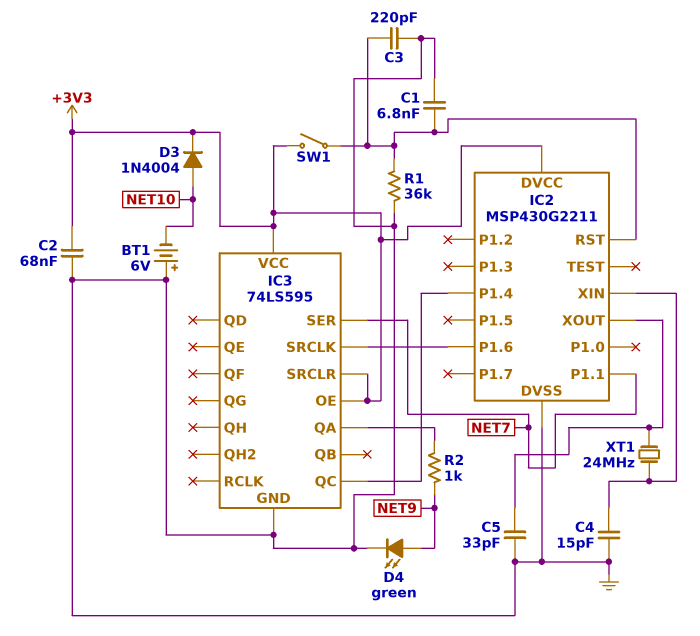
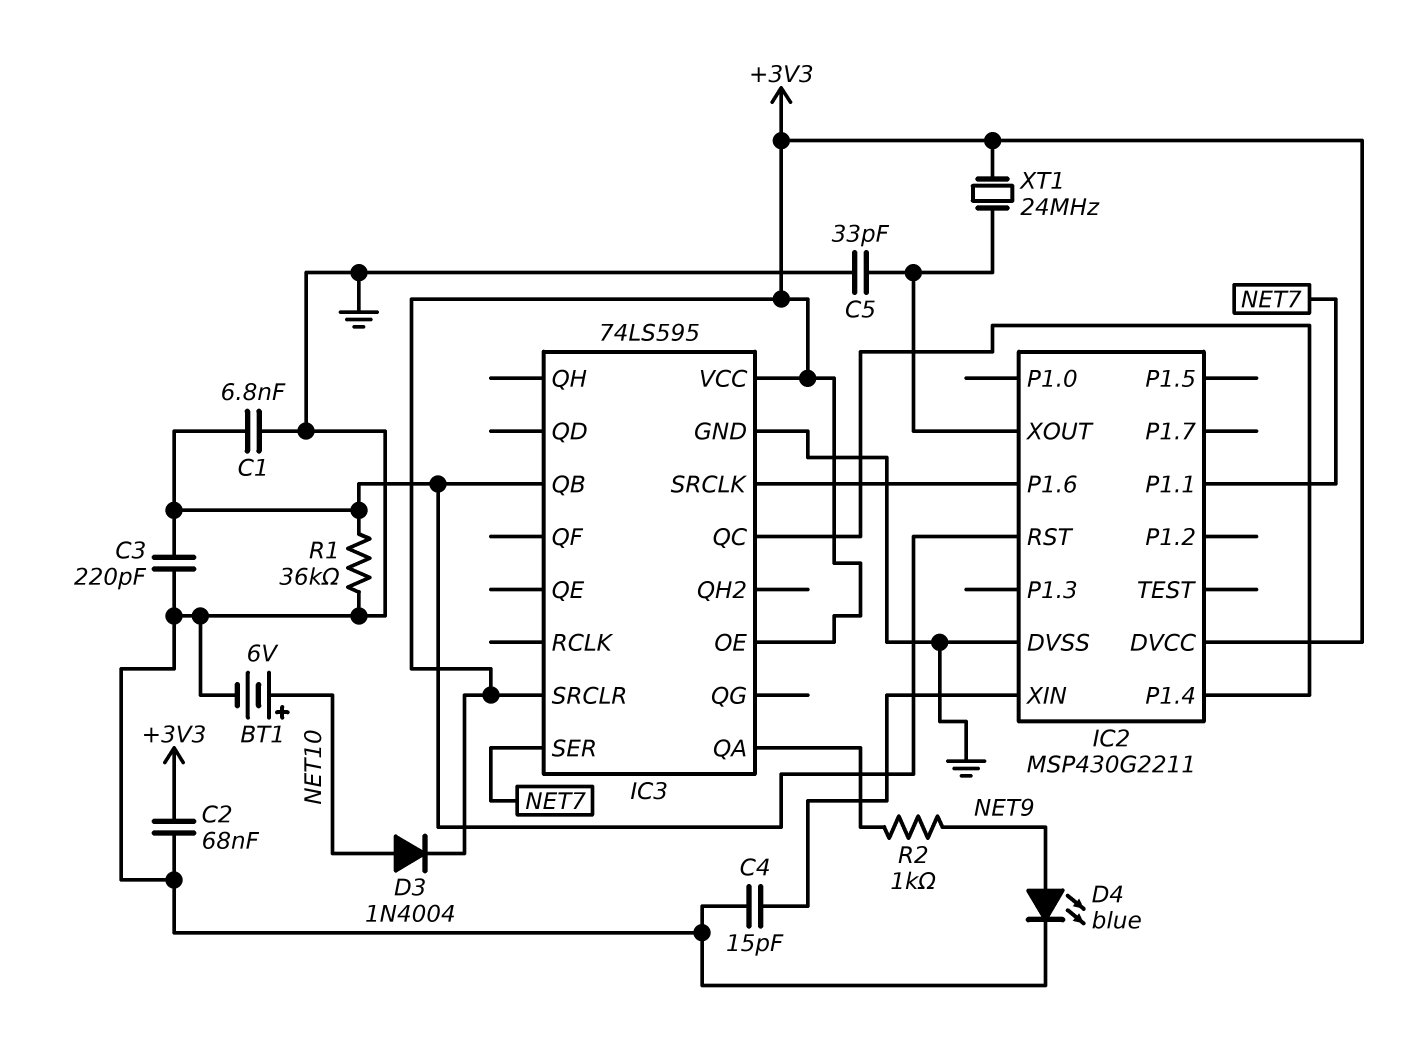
BT1: 6V (plus GND, minus NET10) -> 6V (plus NET10, minus GND)
D4: LED green (A NET9, K GND) -> LED blue (A NET9, K GND)
IC3 pin QB: none -> IC2/RST
SW1: switch (+3V3, IC2/RST) -> none
XT1: 24MHz (IC2/XIN, IC2/XOUT) -> 24MHz (+3V3, IC2/XOUT)

